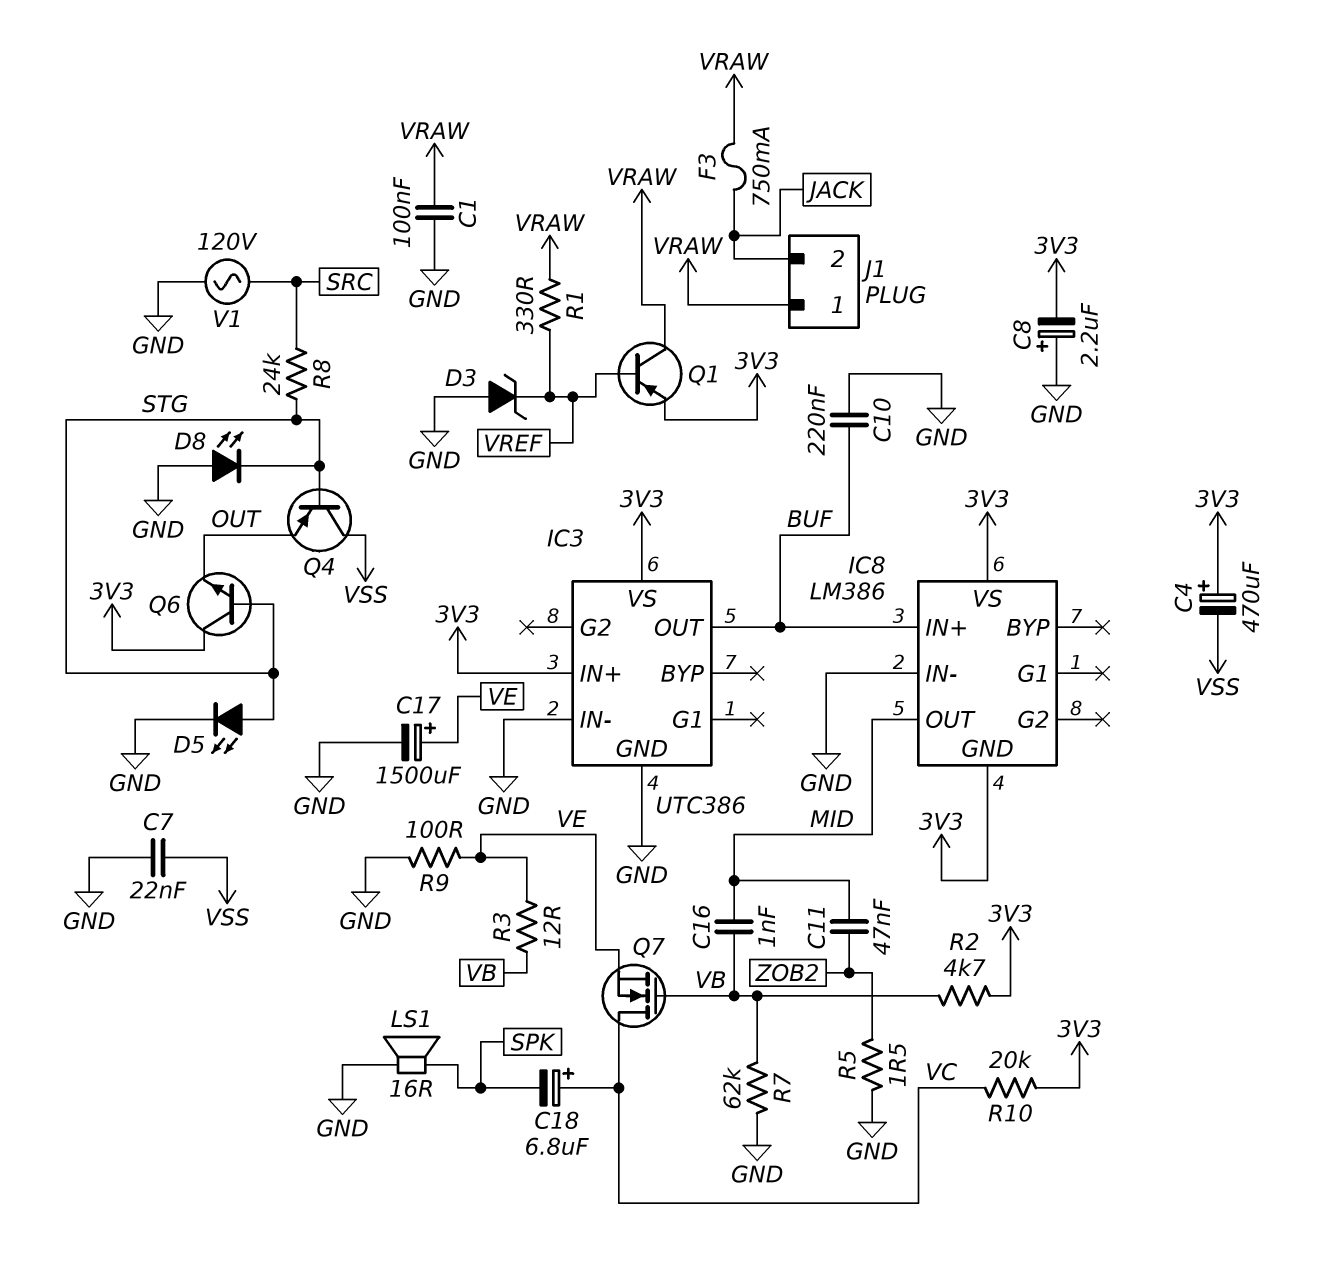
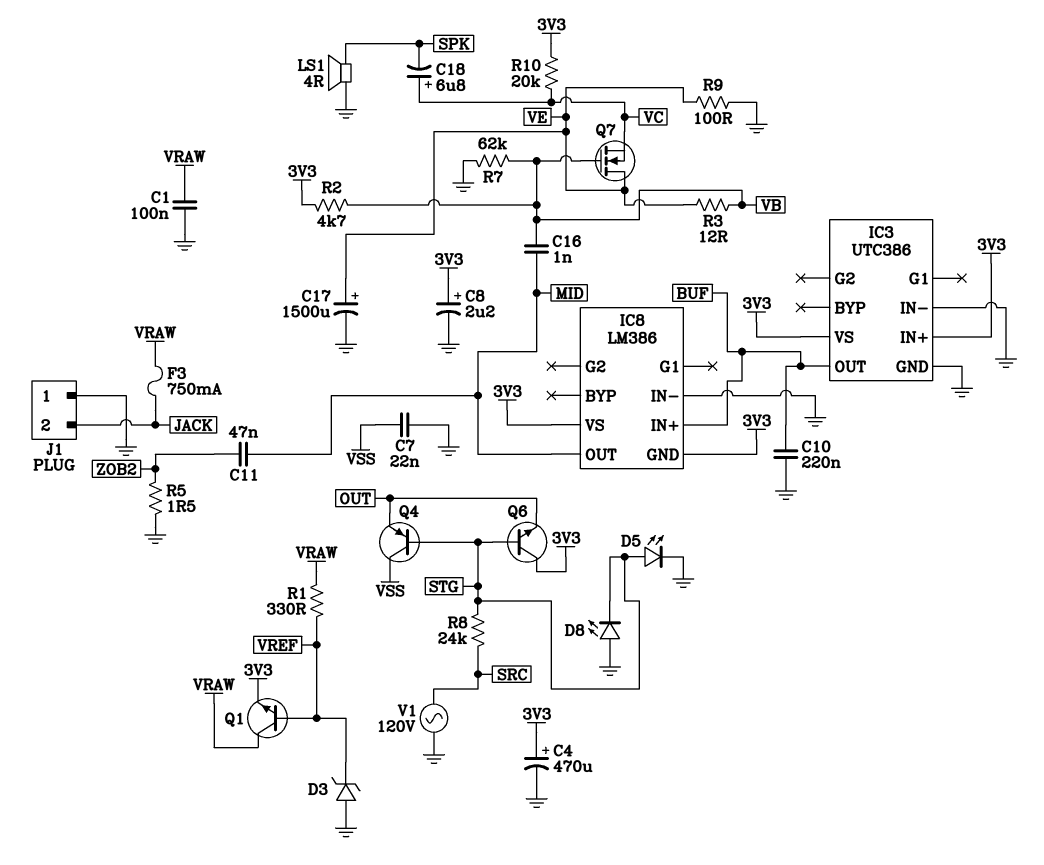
C4: 470uF (plus 3V3, minus VSS) -> 470uF (plus 3V3, minus GND)
C8: 2.2uF (plus GND, minus 3V3) -> 2.2uF (plus 3V3, minus GND)
J1 pin 1: VRAW -> GND
LS1: speaker 16R (GND, SPK) -> speaker 4R (GND, SPK)
Q1: PNP (B VREF, C VRAW, E 3V3) -> NPN (B VREF, C VRAW, E 3V3)
Q7: NMOS (G VB, D VC, S VE) -> NMOS (G VB, D VE, S VC)

